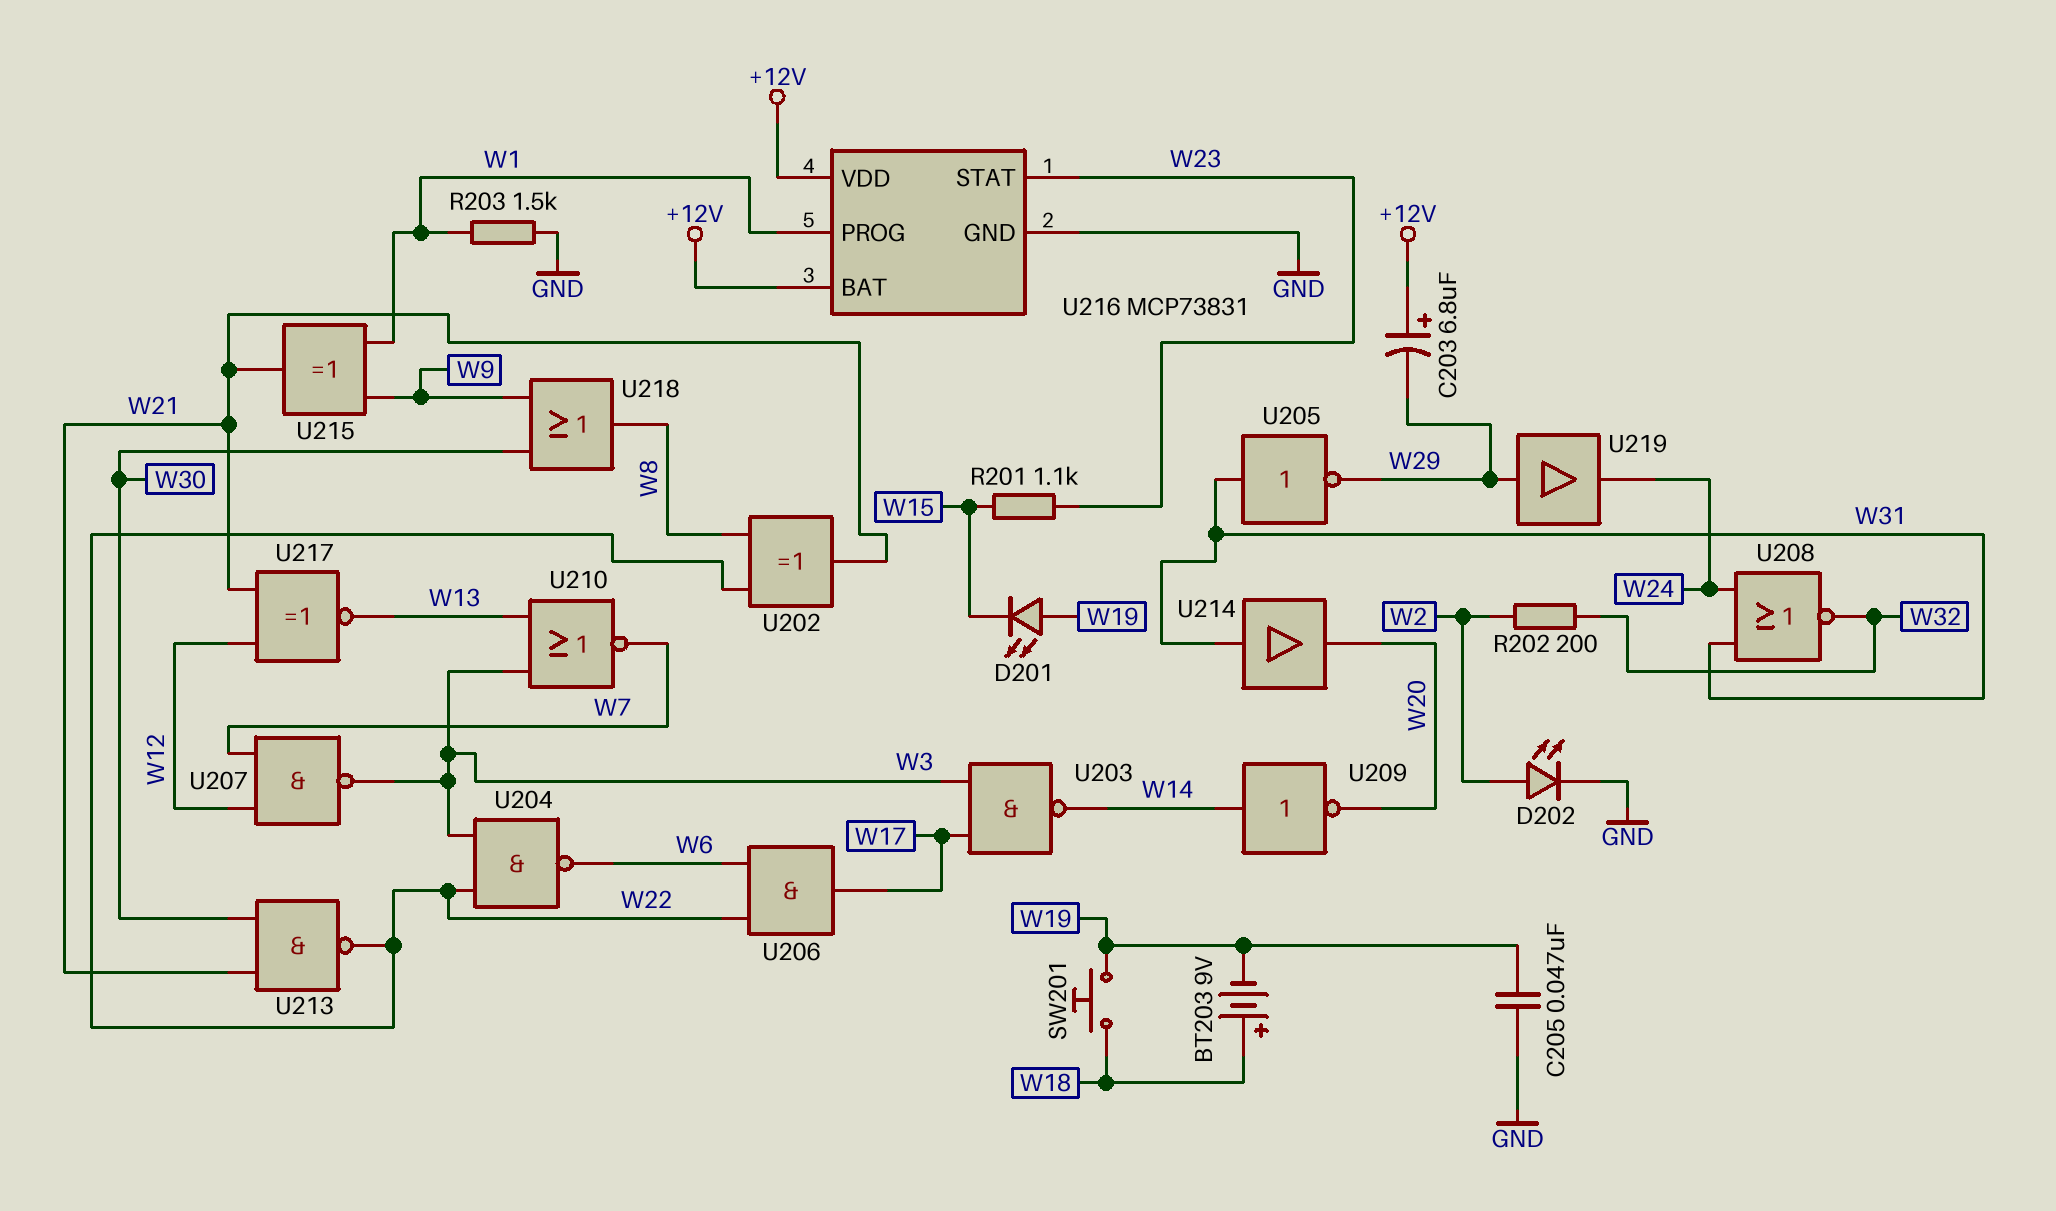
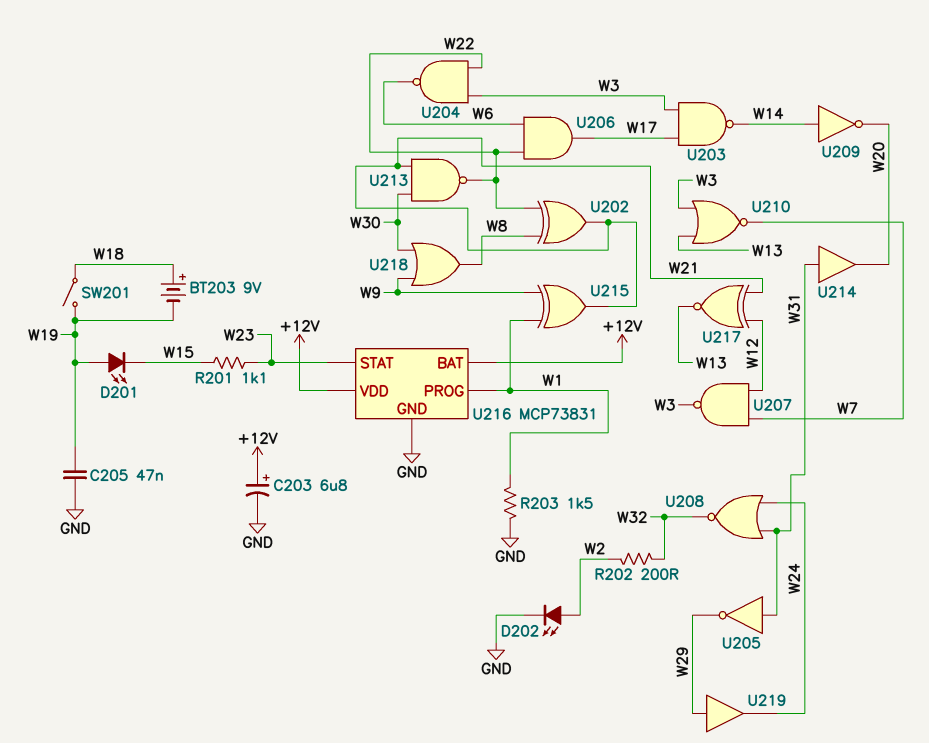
C203: 6.8uF (plus +12V, minus W29) -> 6.8uF (plus +12V, minus GND)
SW201: button (W18, W19) -> switch (W18, W19)

